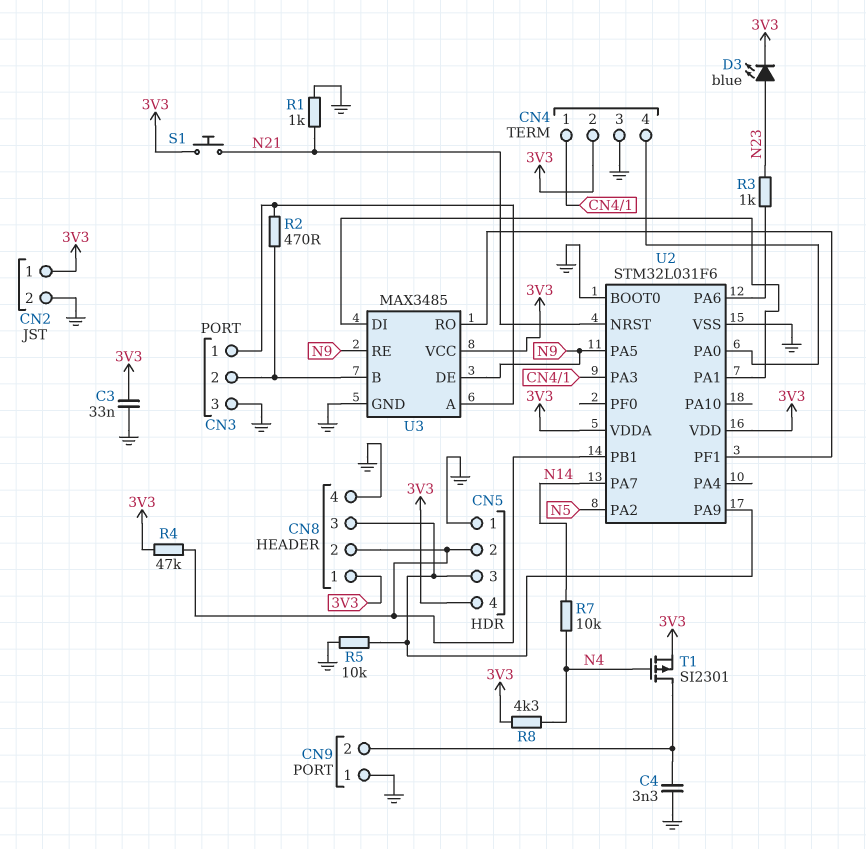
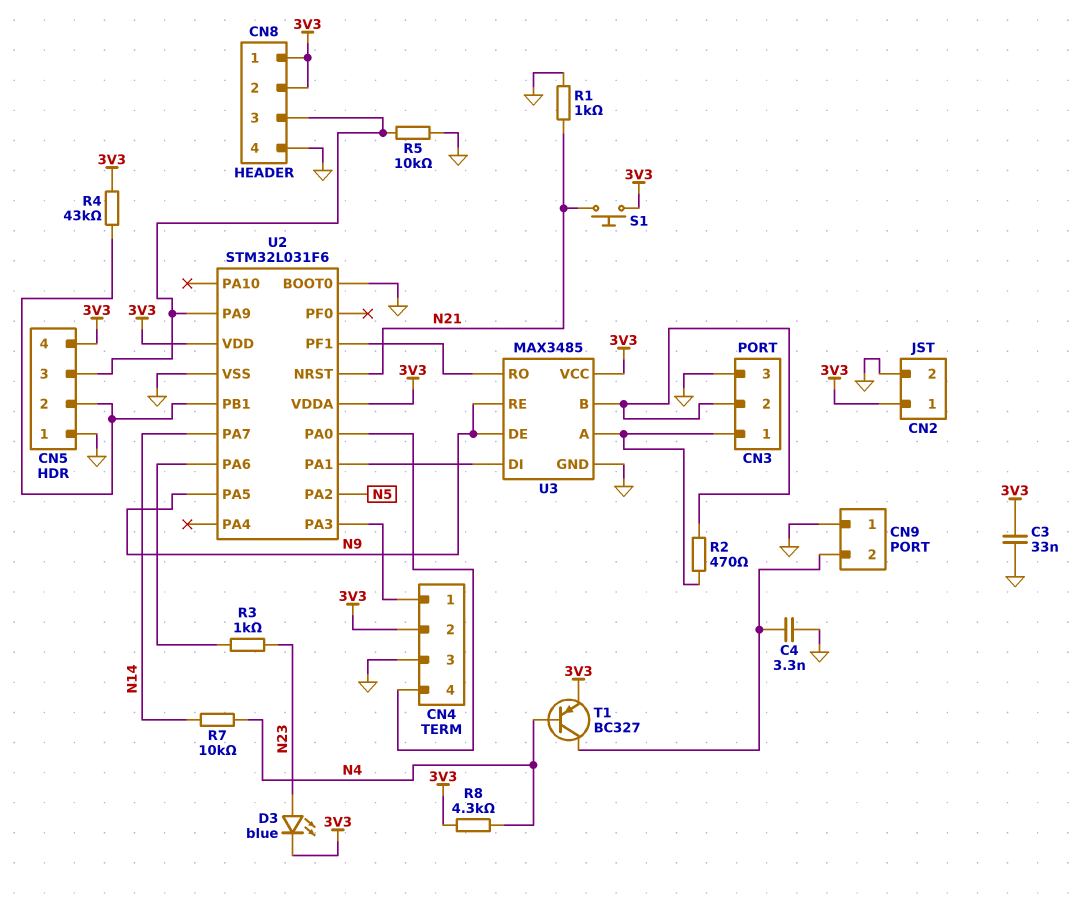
CN8 pin 2: CN5/2 -> 3V3
R4: 47k (3V3, CN5/2) -> 43k (3V3, CN5/2)
T1: PMOS SI2301 (G N4, D CN9/2, S 3V3) -> PNP BC327 (B N4, C CN9/2, E 3V3)

